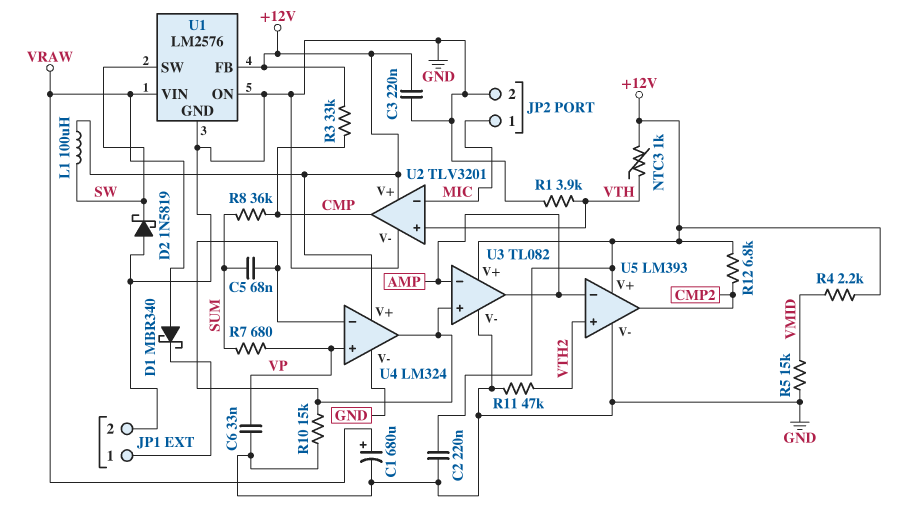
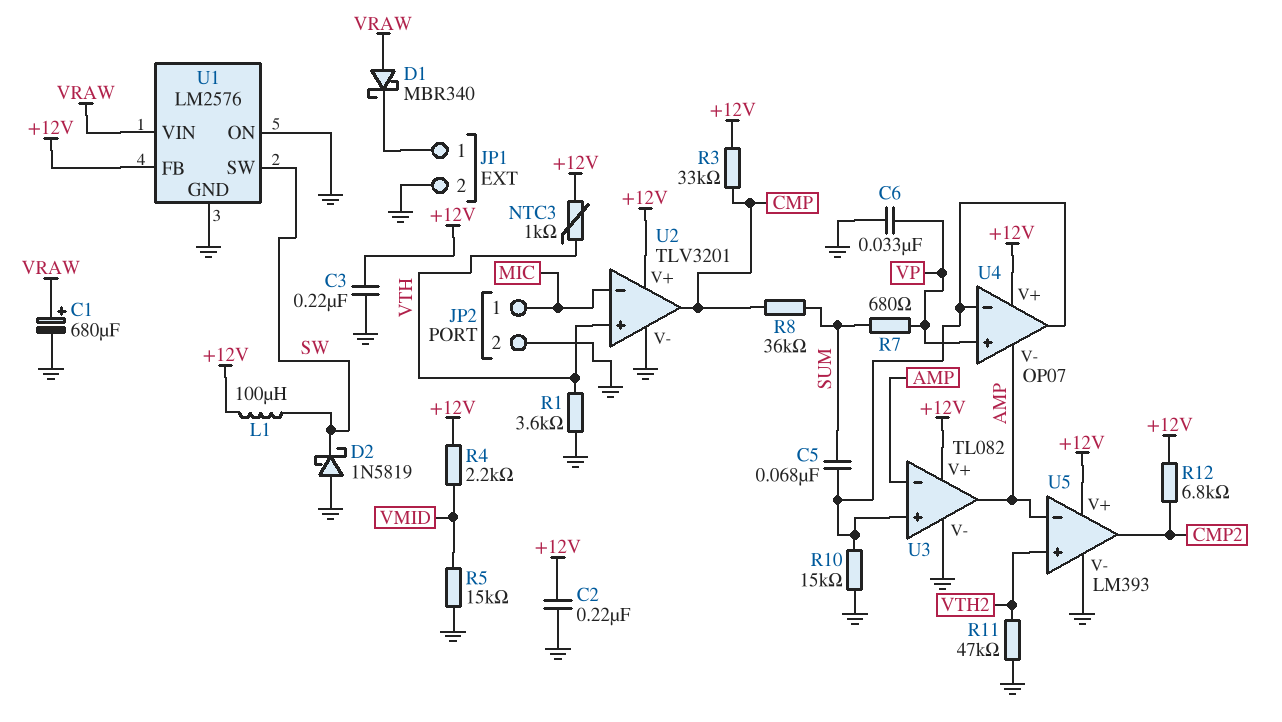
R1: 3.9k (GND, VTH) -> 3.6k (GND, VTH)
U4: LM324 -> OP07
U4 pin V-: GND -> AMP

